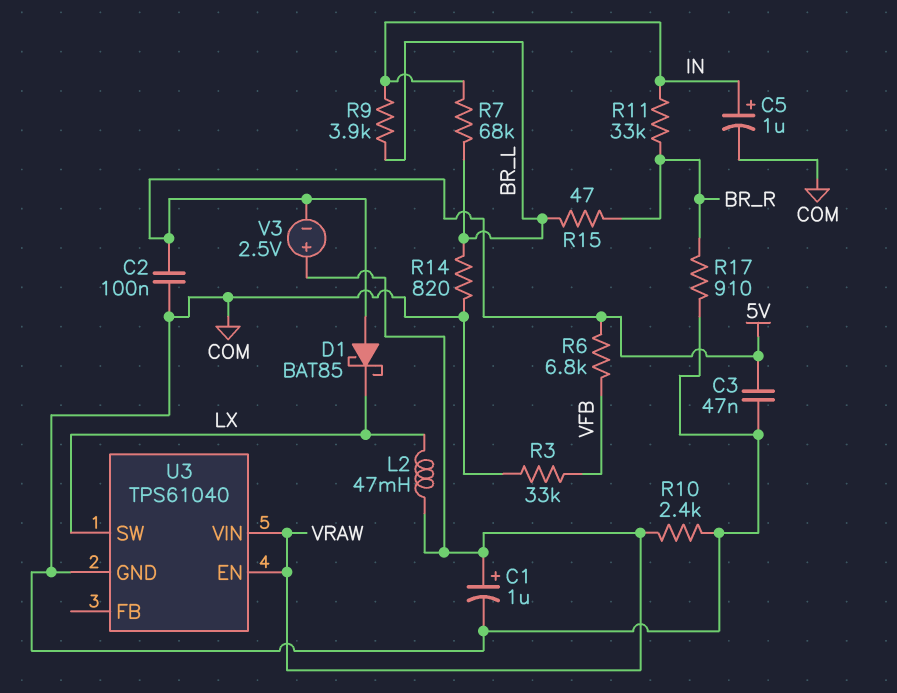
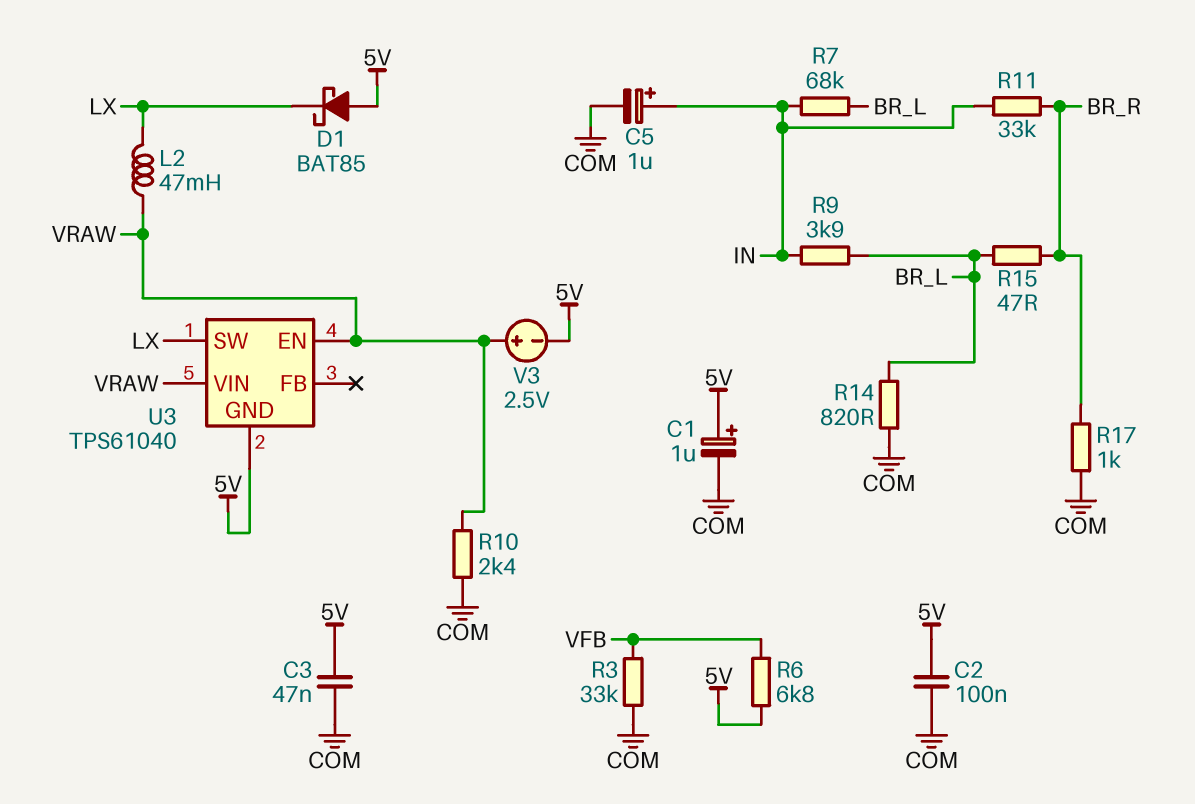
C1: 1uF (plus VRAW, minus COM) -> 1uF (plus 5V, minus COM)
R17: 910 (BR_R, COM) -> 1k (BR_R, COM)
U3 pin GND: COM -> 5V

